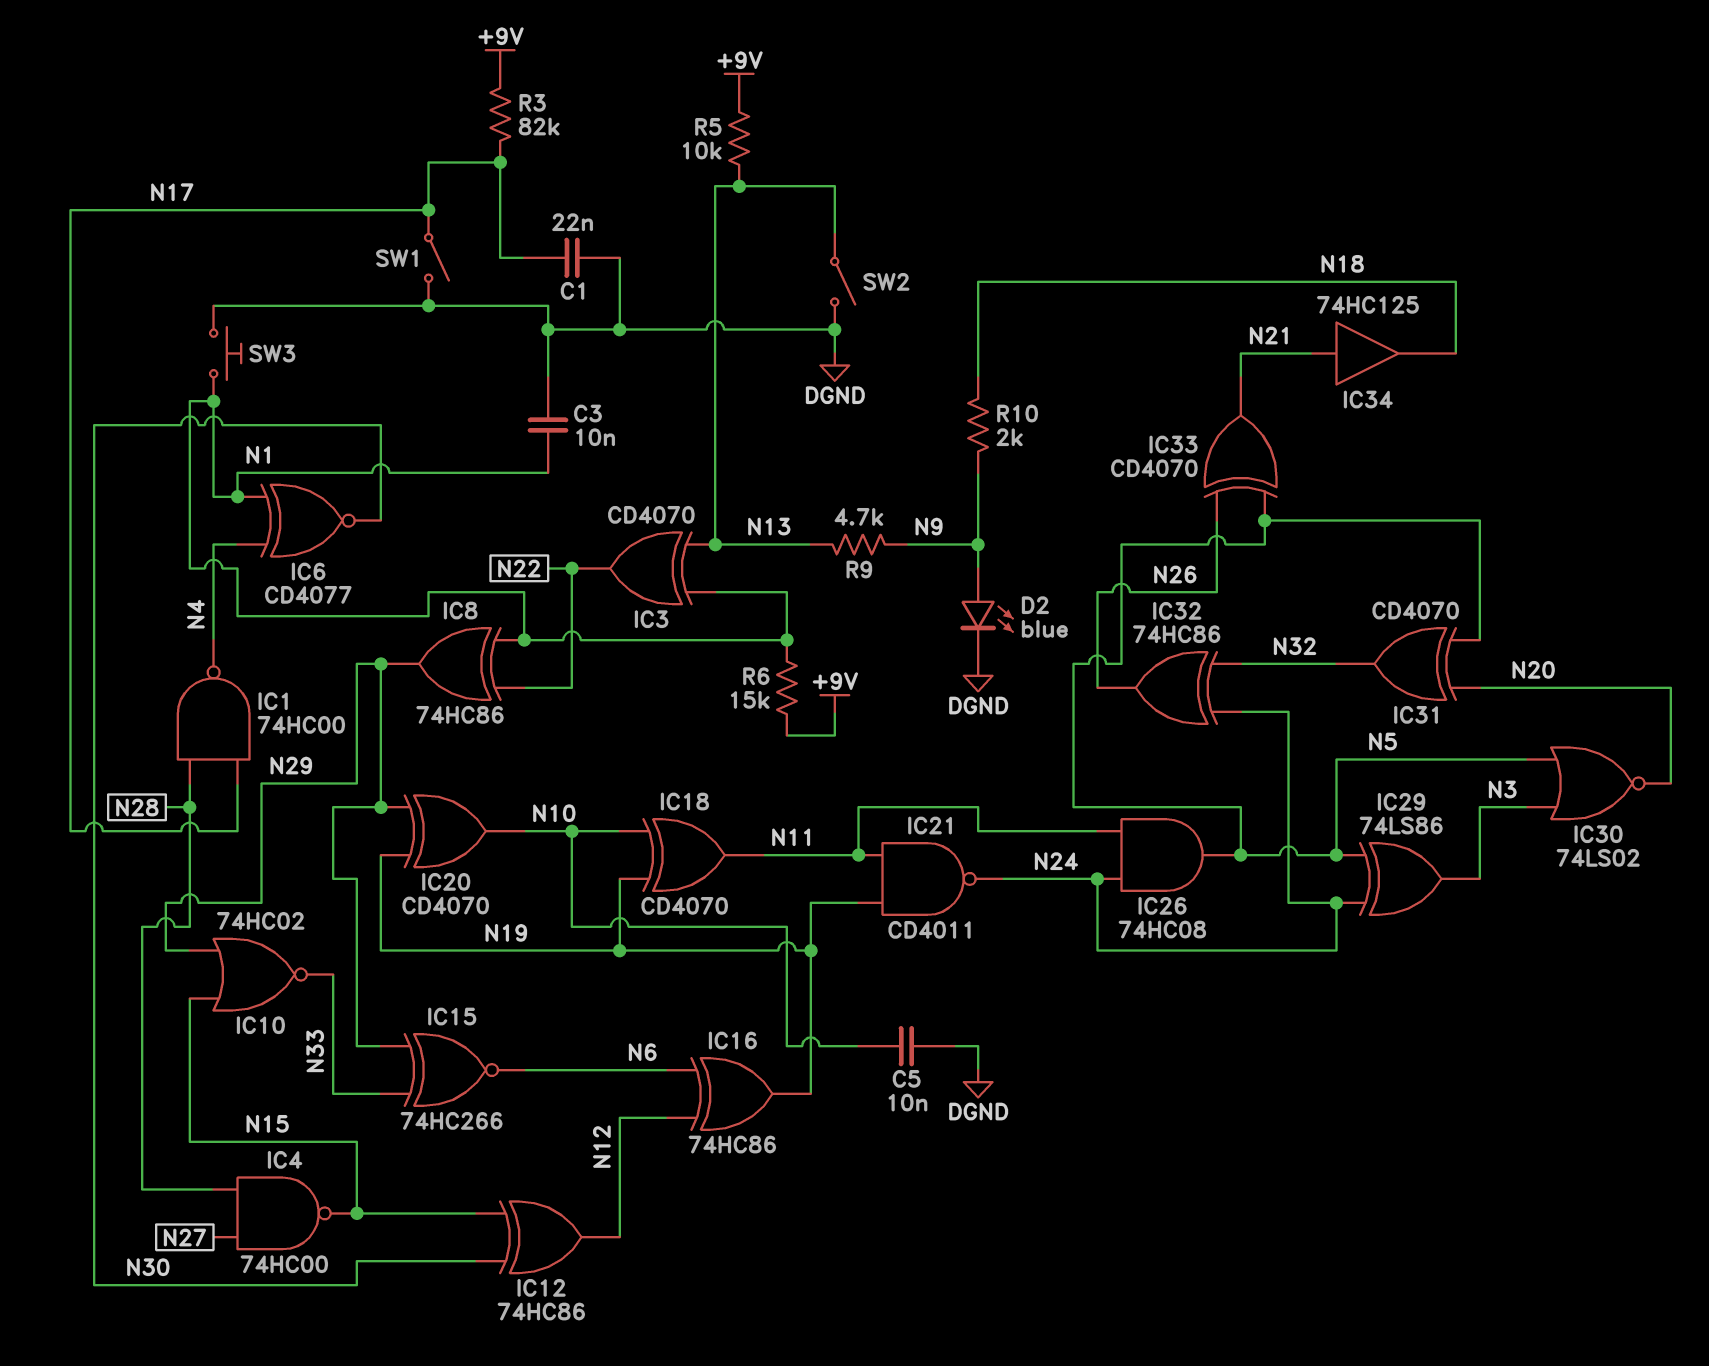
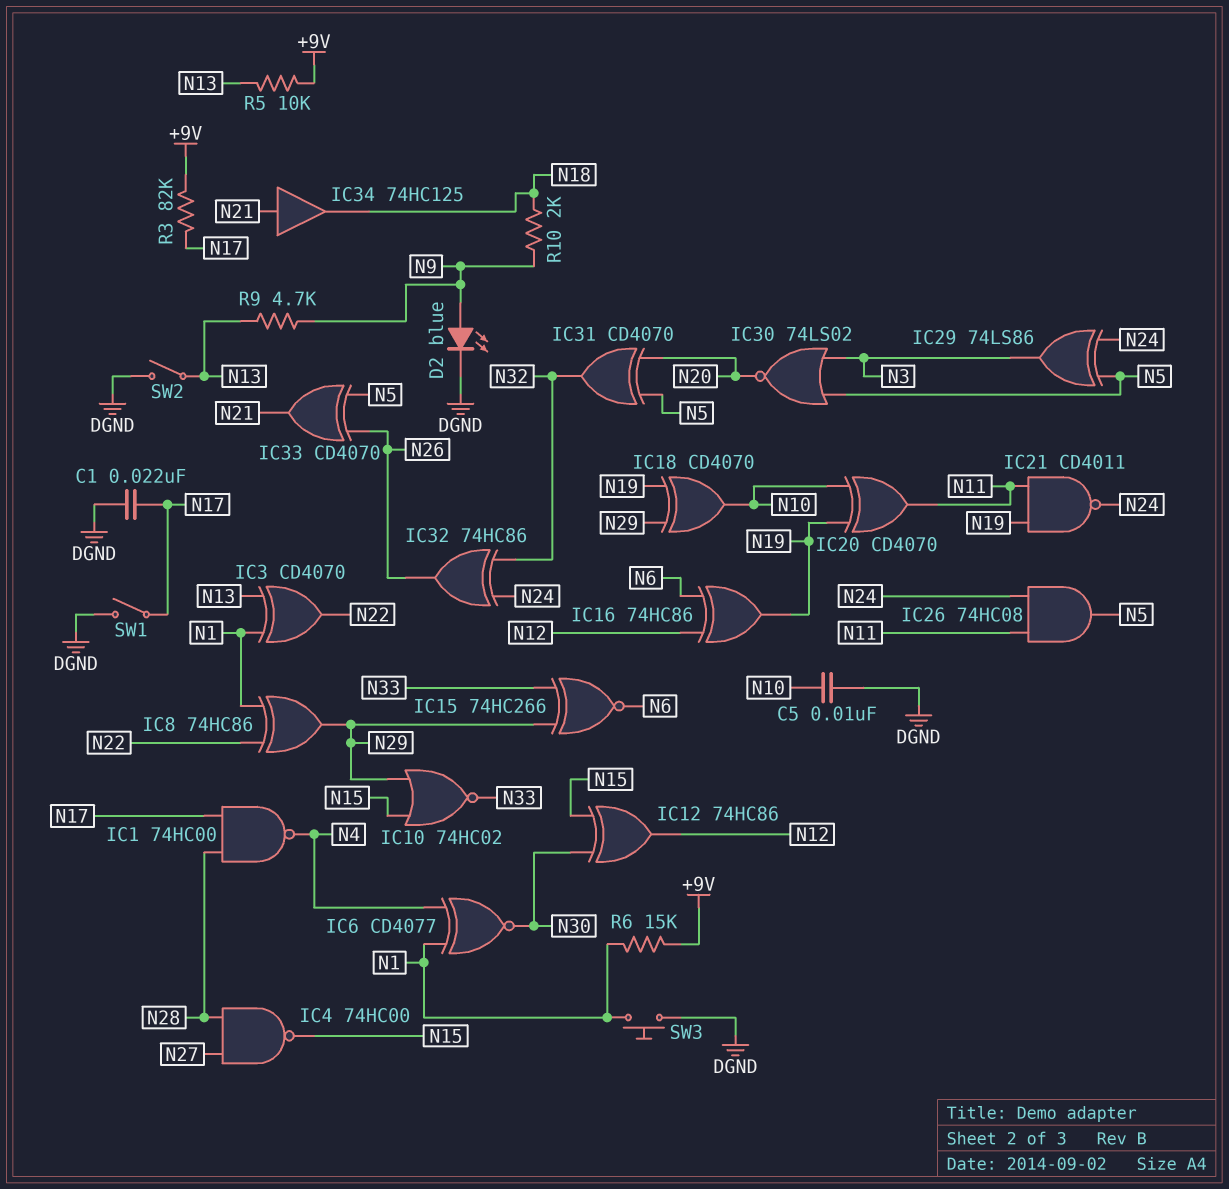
C3: 10nF (DGND, N1) -> none
IC18: XOR CD4070 (in N10, in N19, out N11) -> XOR CD4070 (in N19, in N29, out N10)
IC20: XOR CD4070 (in N19, in N29, out N10) -> XOR CD4070 (in N10, in N19, out N11)

